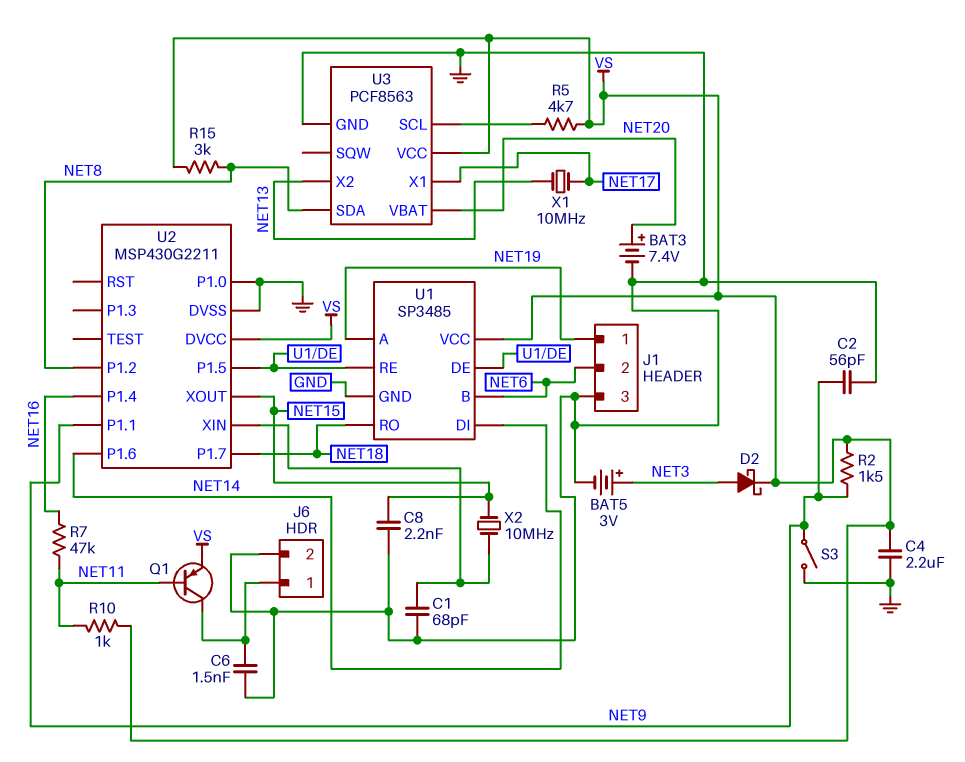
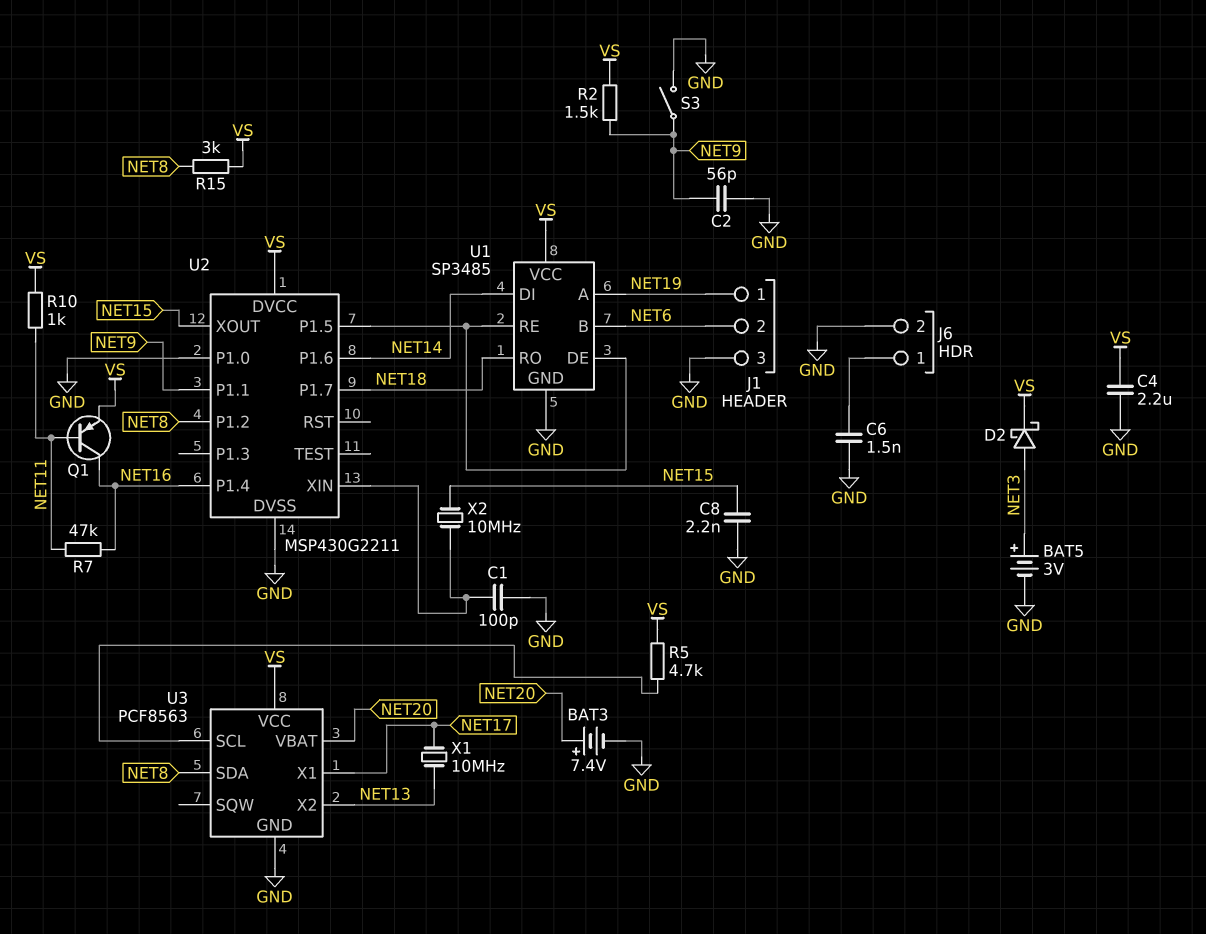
C1: 68pF (GND, U2/XIN) -> 100pF (GND, U2/XIN)
Q1: PNP (B NET11, C J6/1, E VS) -> PNP (B NET11, C NET16, E VS)

